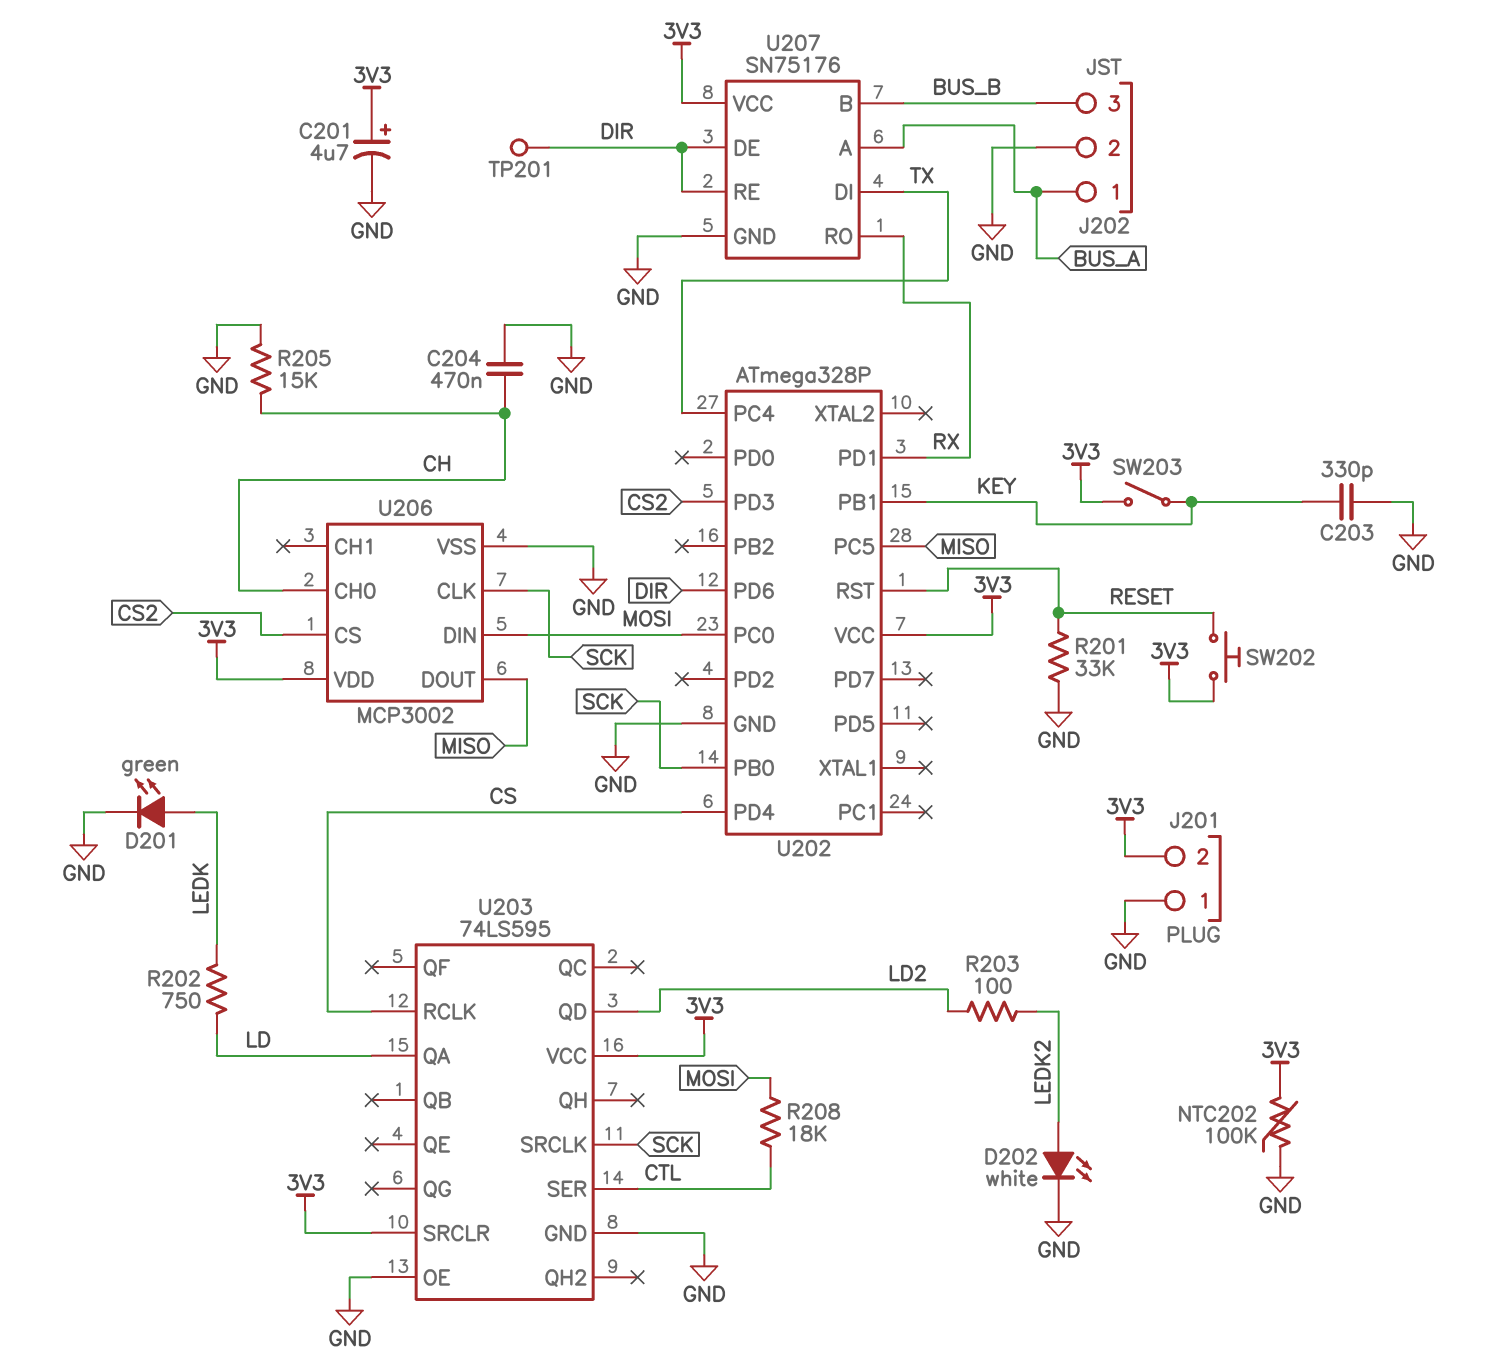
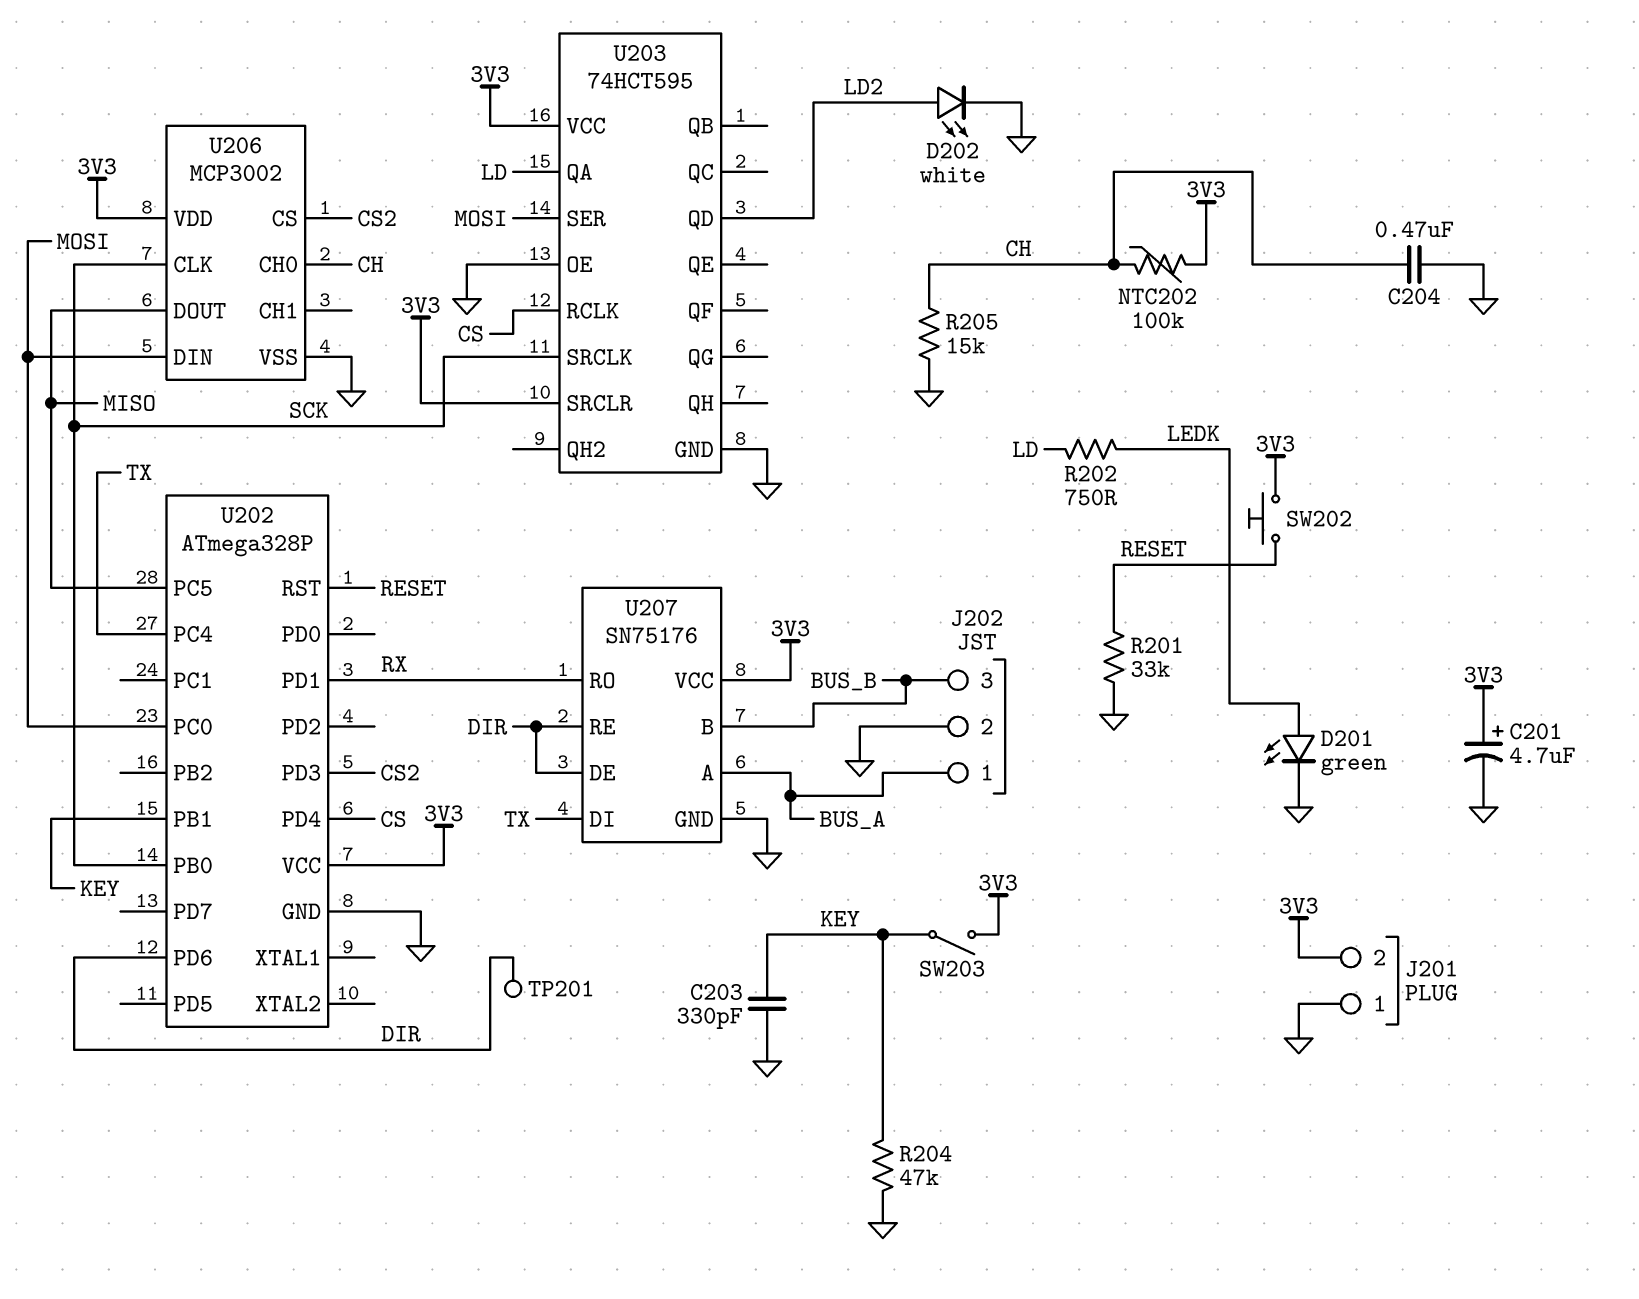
D202: LED white (A LEDK2, K GND) -> LED white (A LD2, K GND)
NTC202: 100k (3V3, GND) -> 100k (3V3, CH)
R203: 100 (LD2, LEDK2) -> none
R204: none -> 47k (GND, KEY)
R208: 18k (CTL, MOSI) -> none
U203: 74LS595 -> 74HCT595
U203 pin SER: CTL -> MOSI

